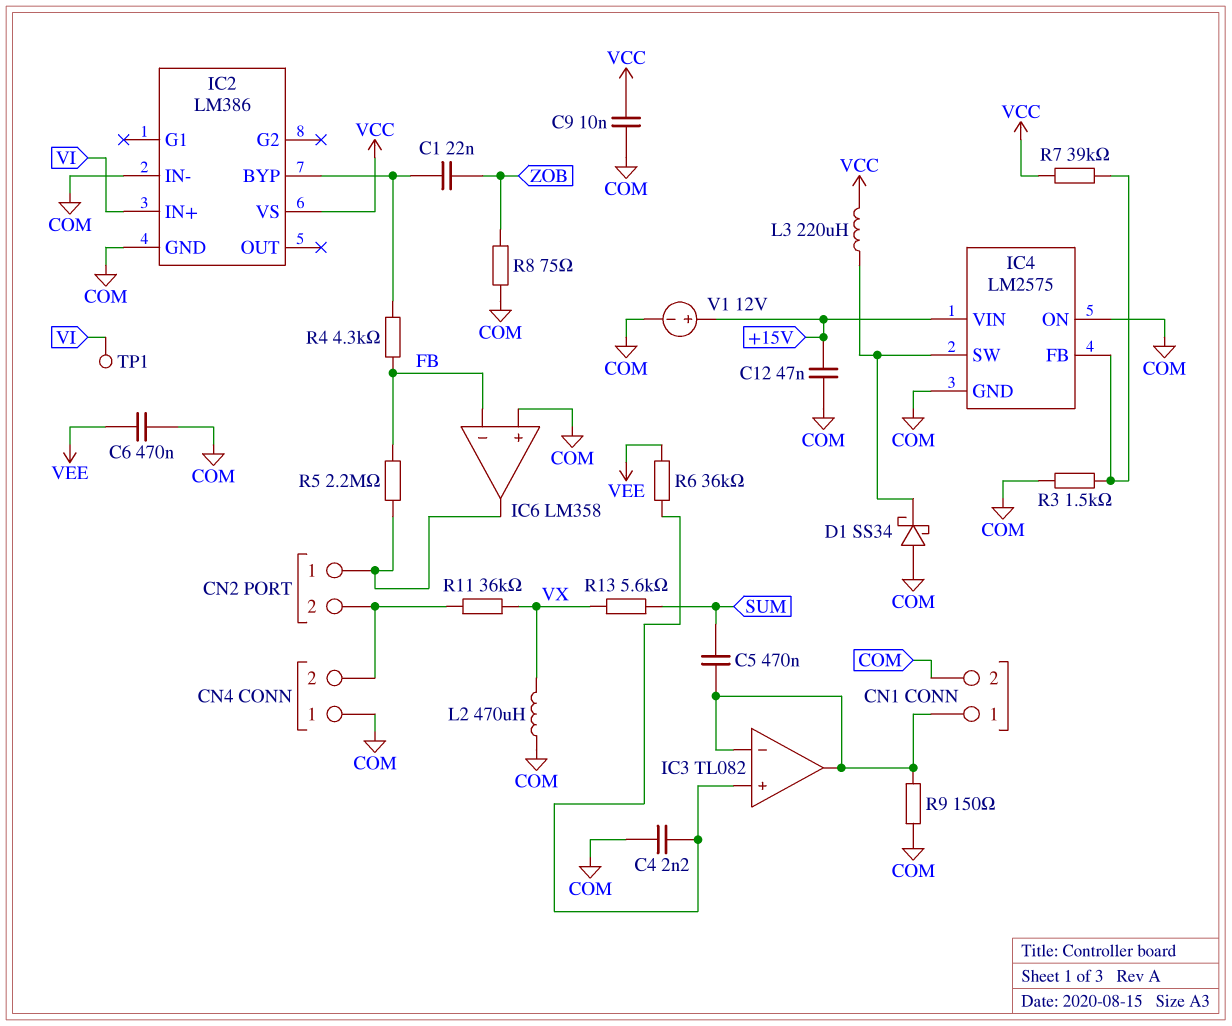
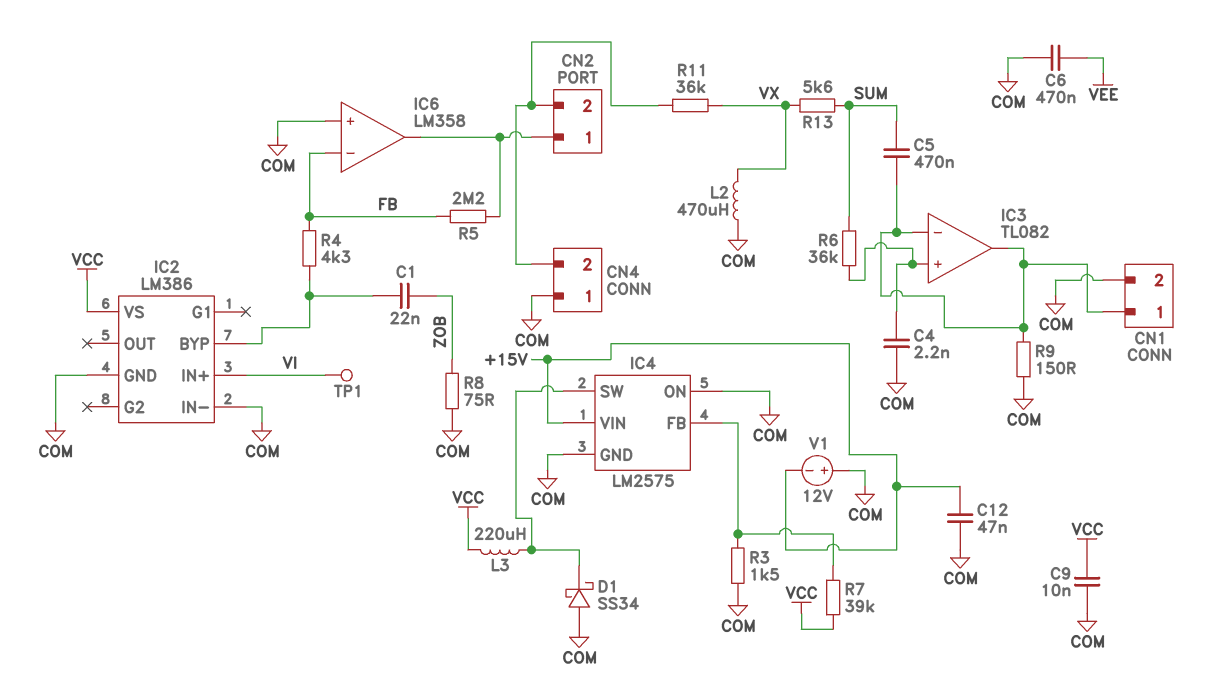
R6: 36k (IC3/in+, VEE) -> 36k (IC3/in+, SUM)
V1: 12V (plus +15V, minus COM) -> 12V (plus COM, minus +15V)

